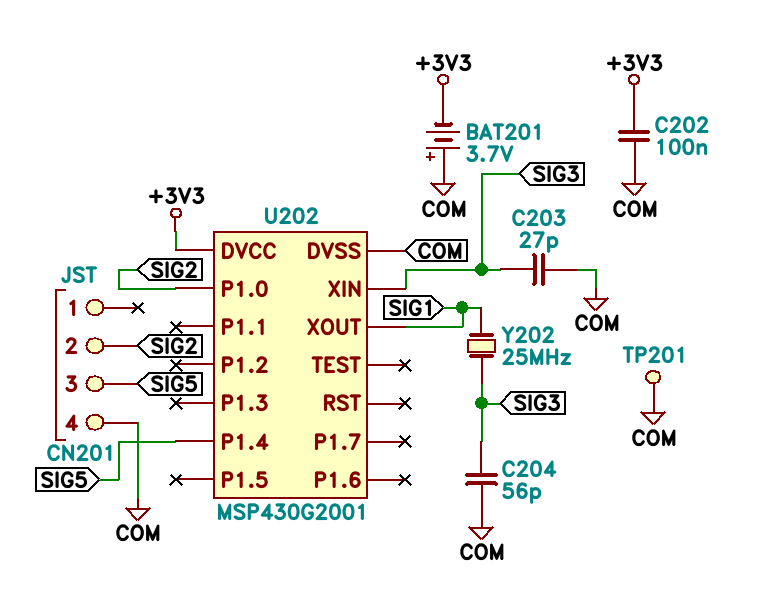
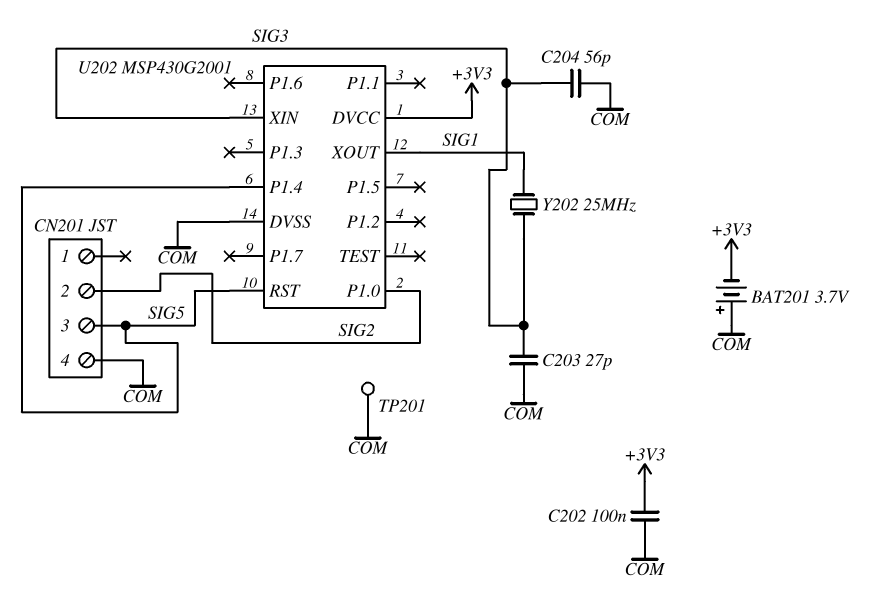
U202 pin RST: none -> SIG5

